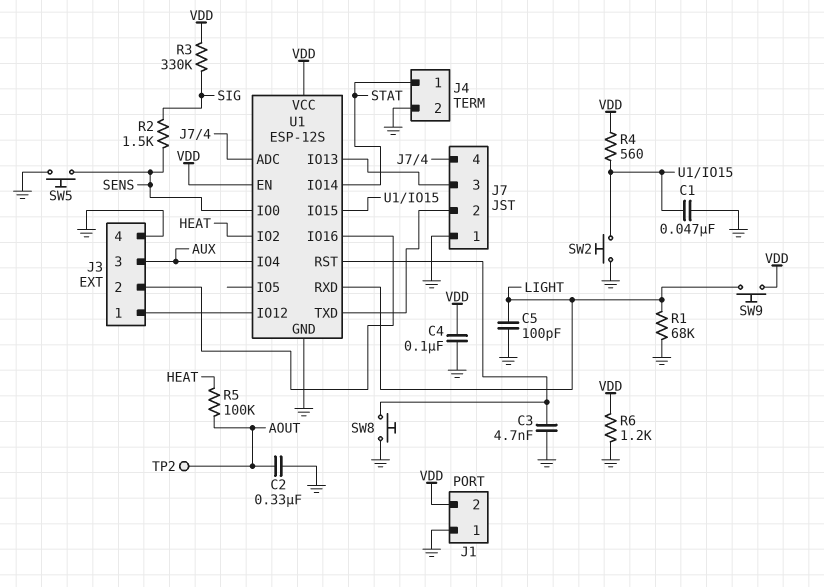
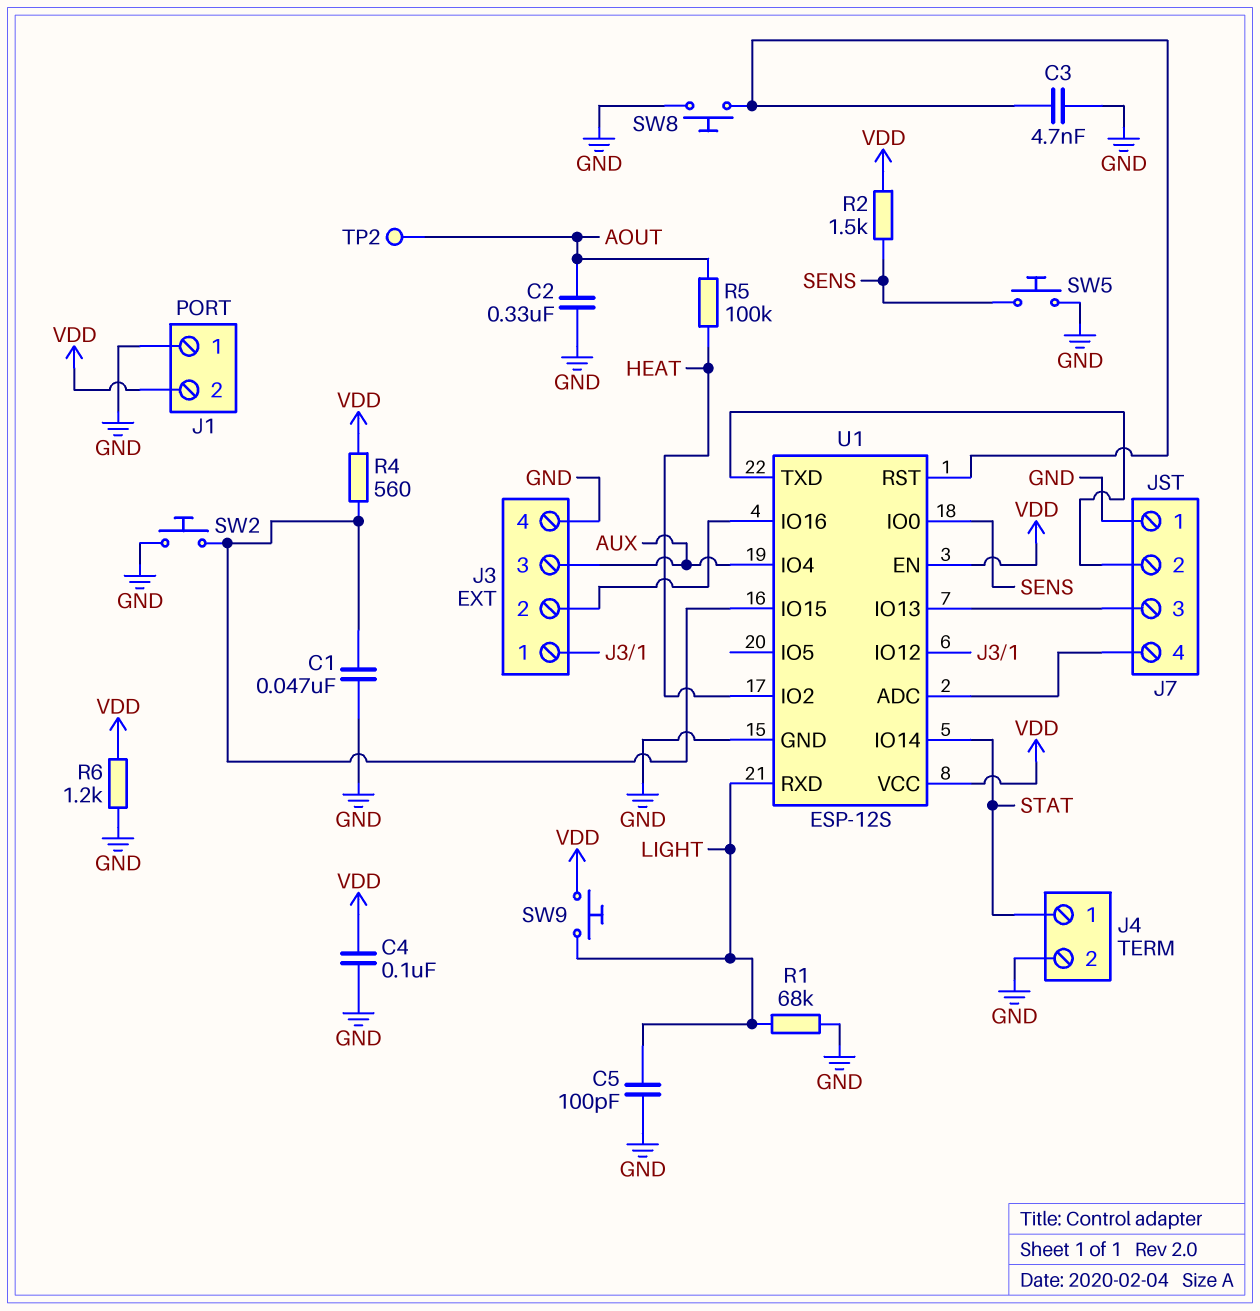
R2: 1.5k (SENS, SIG) -> 1.5k (SENS, VDD)
R3: 330k (SIG, VDD) -> none

